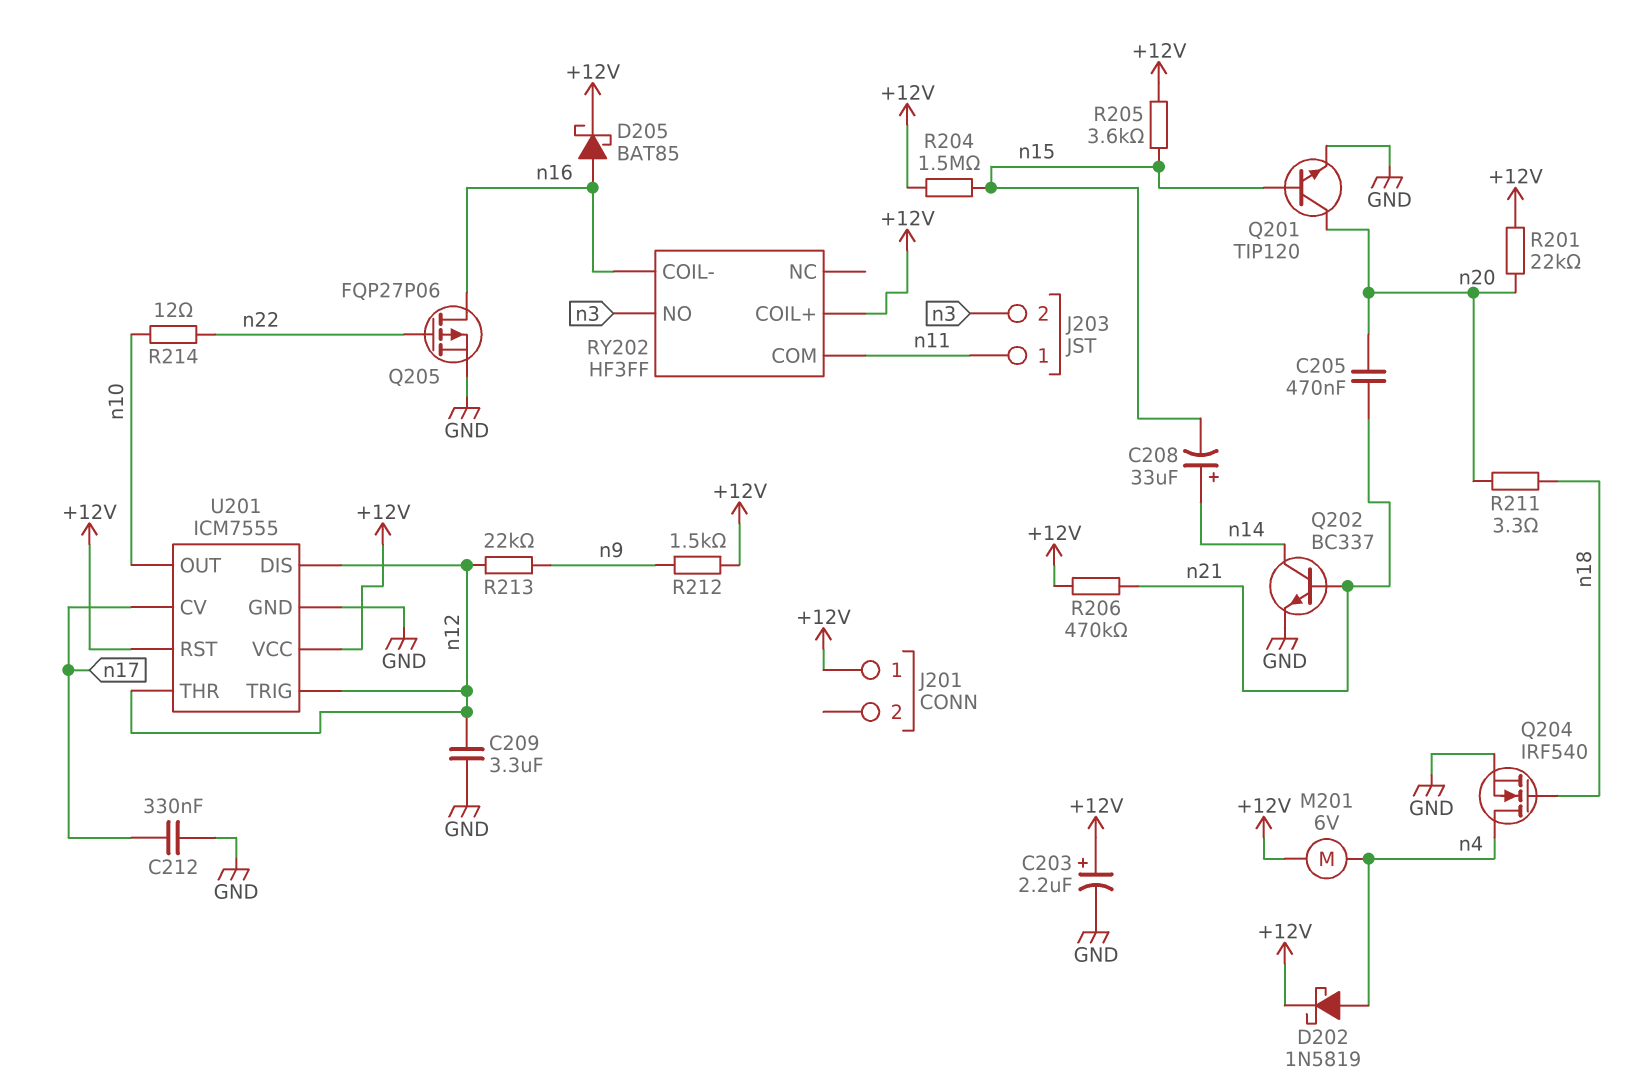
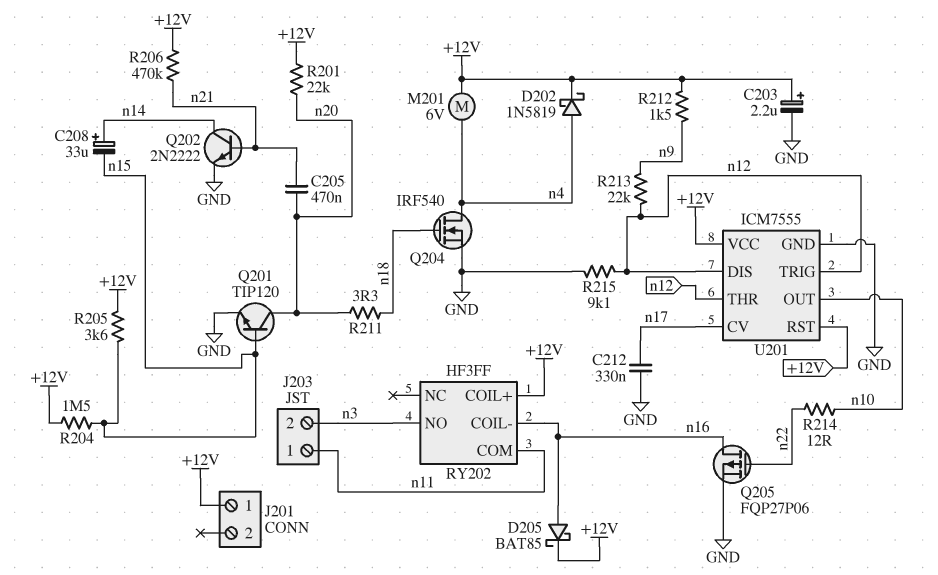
C209: 3.3uF (GND, n12) -> none
Q202: NPN BC337 (B n21, C n14, E GND) -> NPN 2N2222 (B n21, C n14, E GND)
R215: none -> 9.1k (GND, n12)

